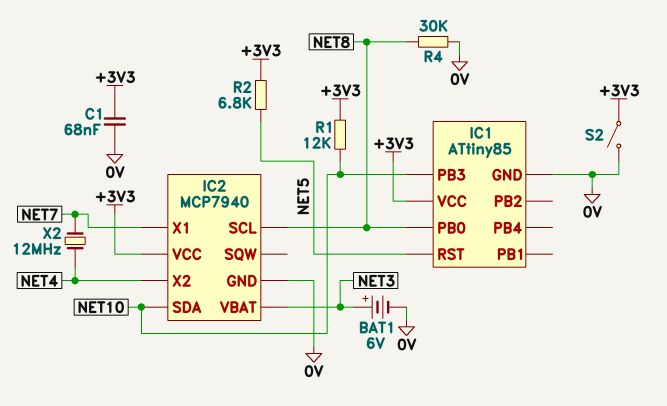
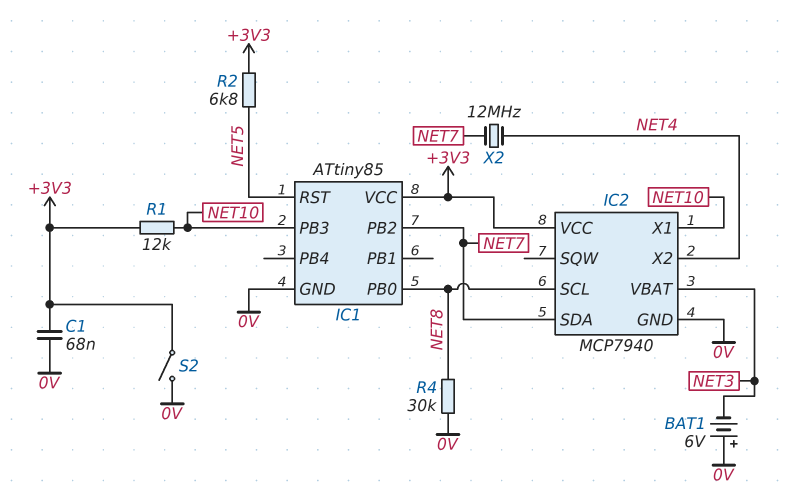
BAT1: 6V (plus NET3, minus 0V) -> 6V (plus 0V, minus NET3)
IC1 pin PB2: none -> NET7
IC2 pin SDA: NET10 -> NET7
IC2 pin X1: NET7 -> NET10

